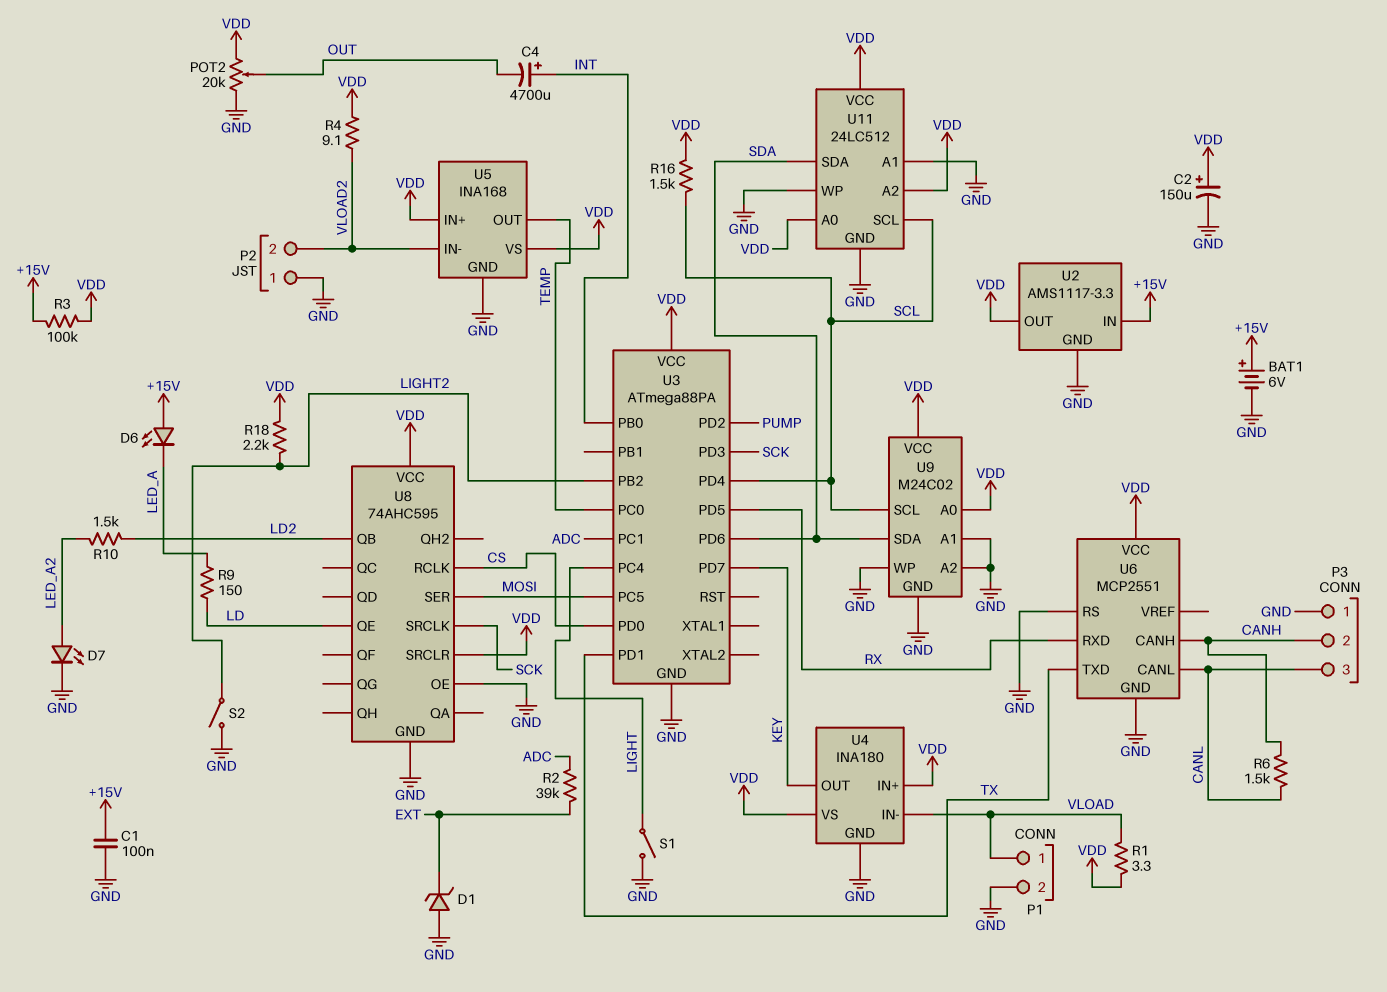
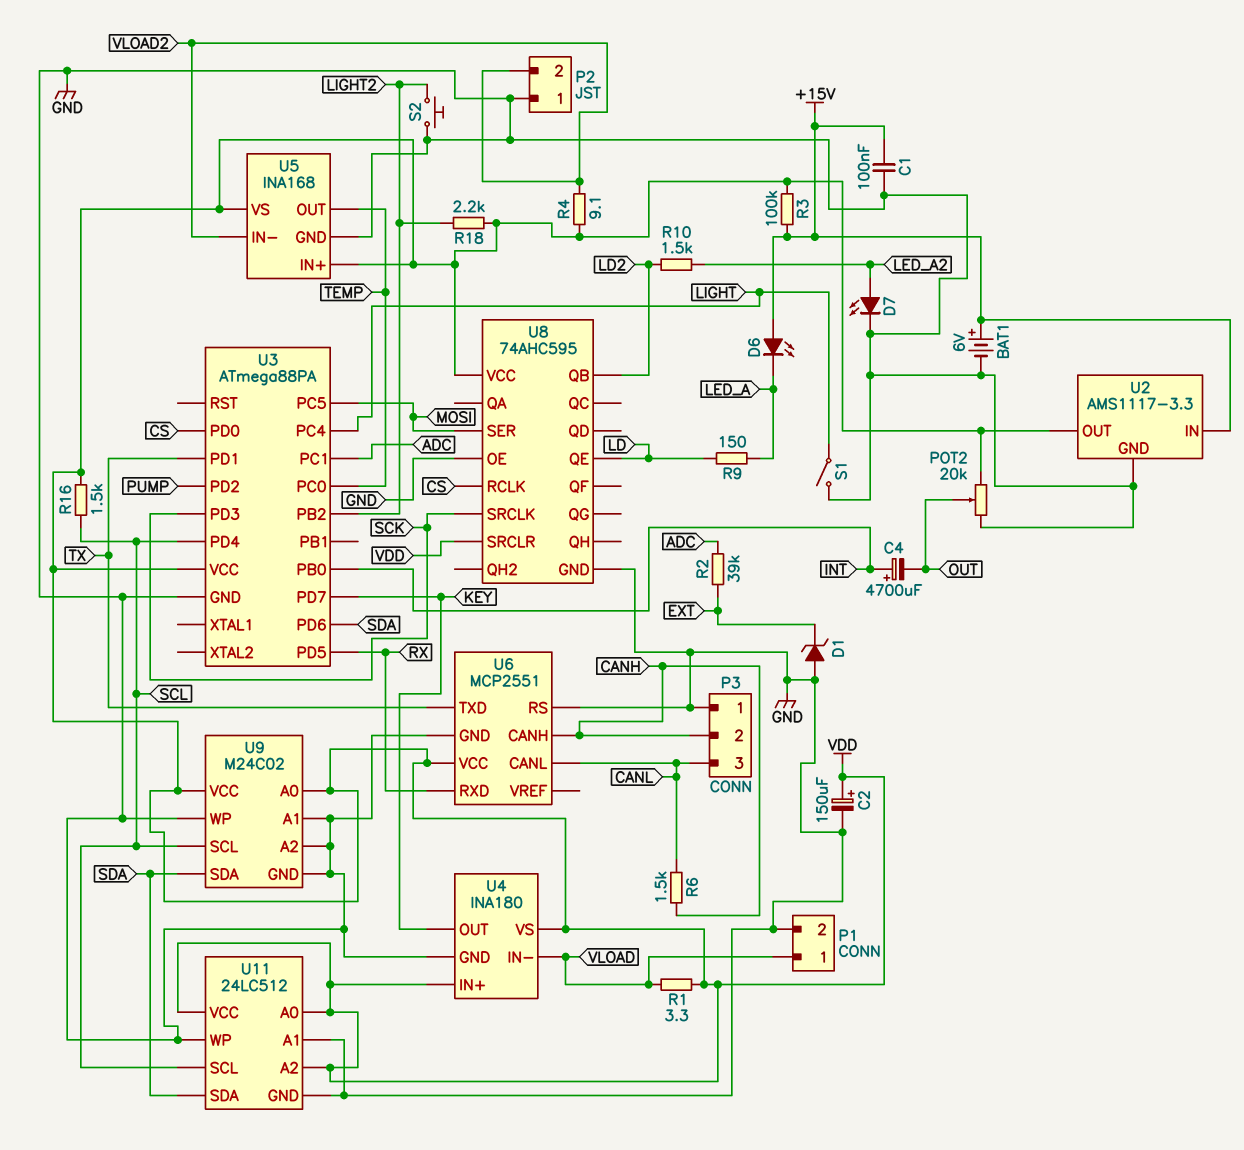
S2: switch (GND, LIGHT2) -> button (GND, LIGHT2)

